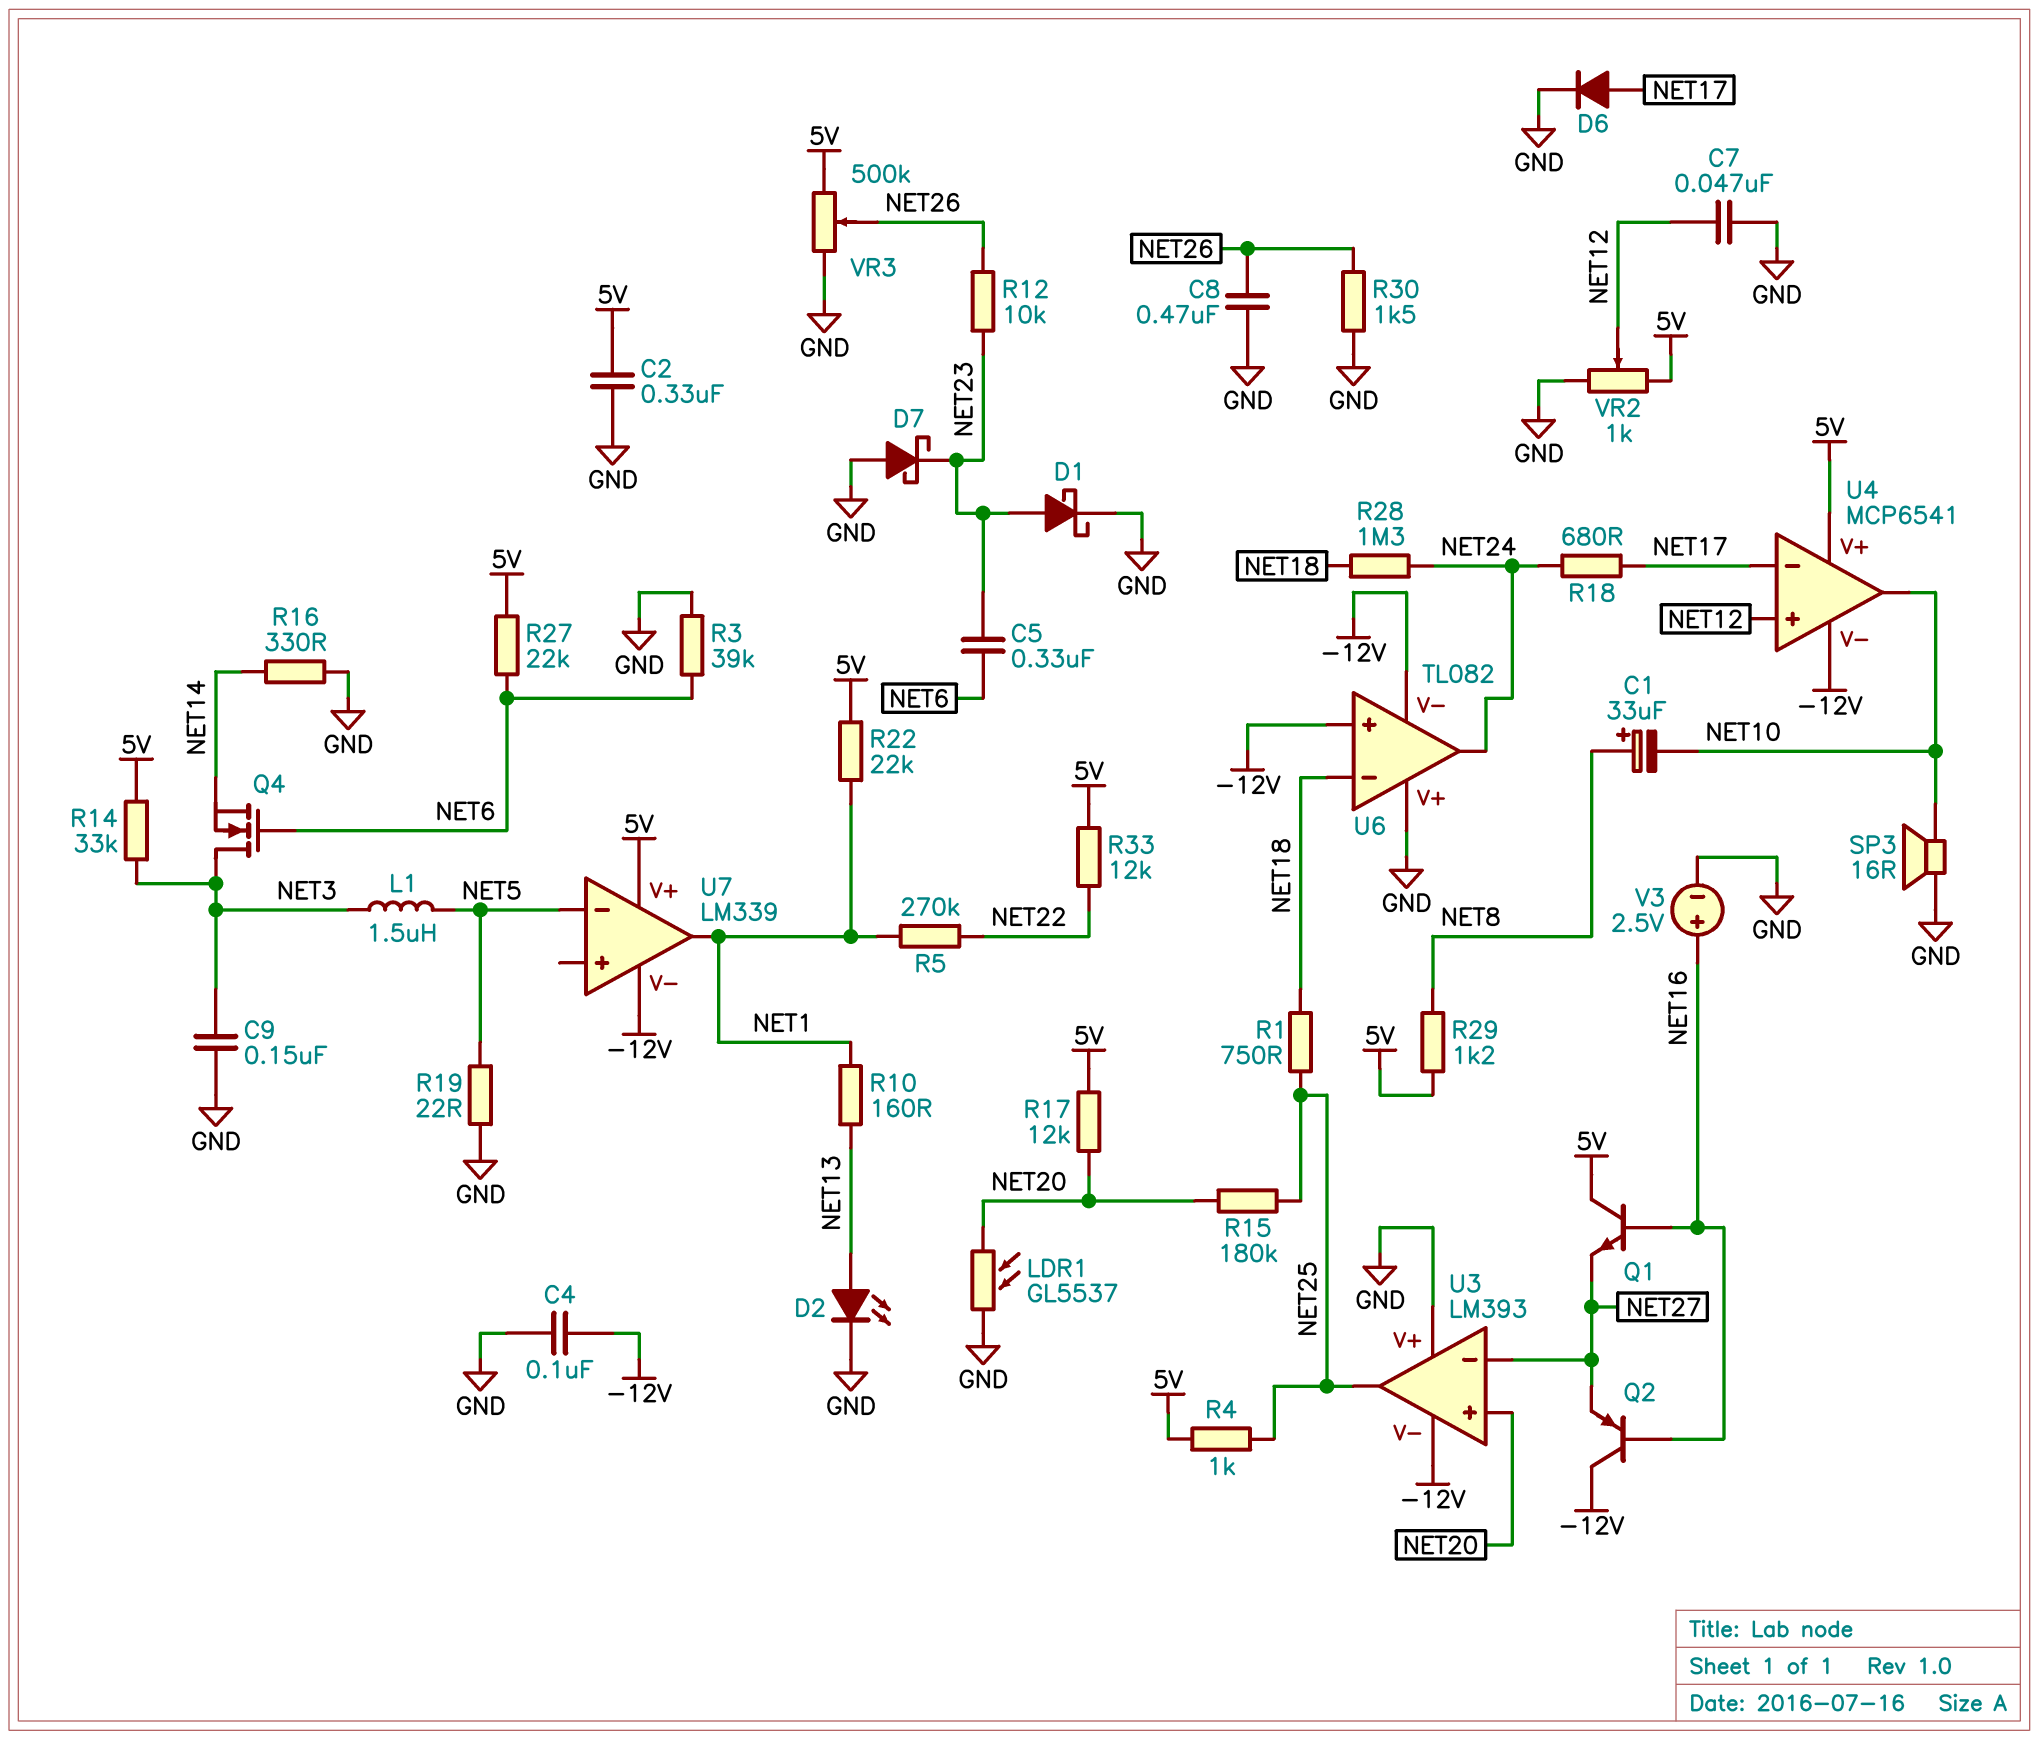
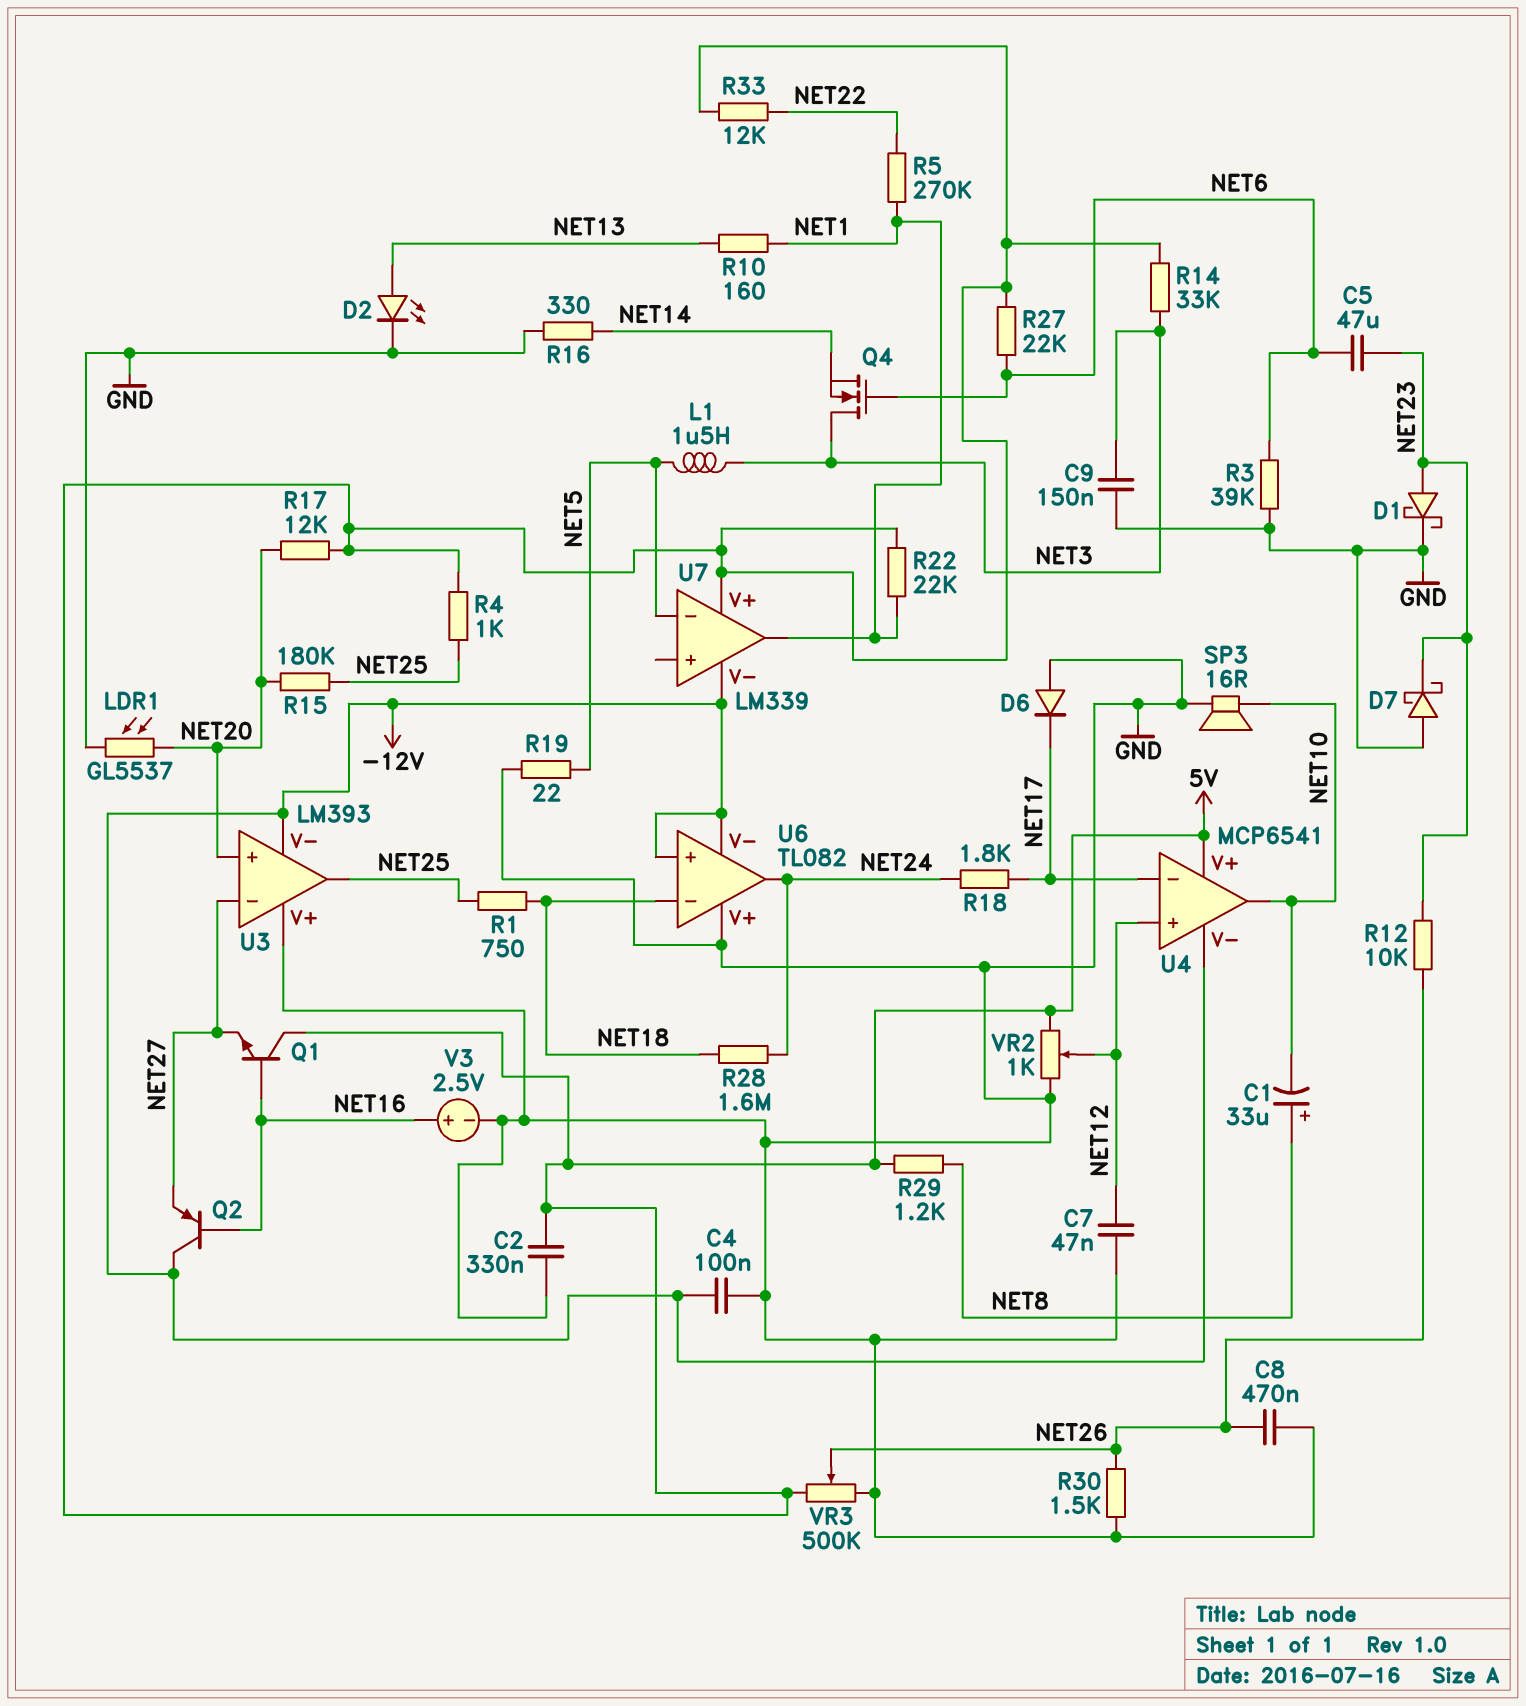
C5: 330nF (NET6, NET23) -> 47uF (NET6, NET23)
D6: diode (A NET17, K GND) -> diode (A GND, K NET17)
R18: 680 (NET17, NET24) -> 1.8k (NET17, NET24)
R28: 1.3M (NET18, NET24) -> 1.6M (NET18, NET24)

